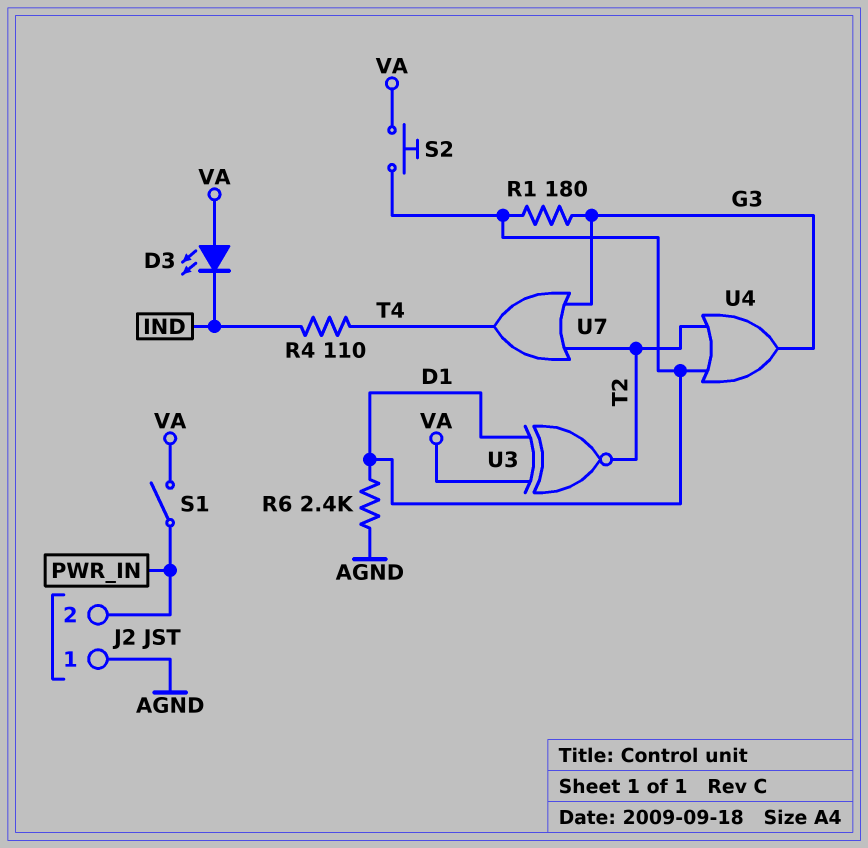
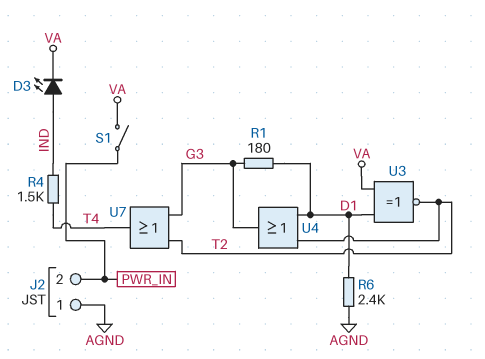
D3: LED (A VA, K IND) -> LED (A IND, K VA)
R4: 110 (IND, T4) -> 1.5k (IND, T4)
S2: button (D1, VA) -> none

